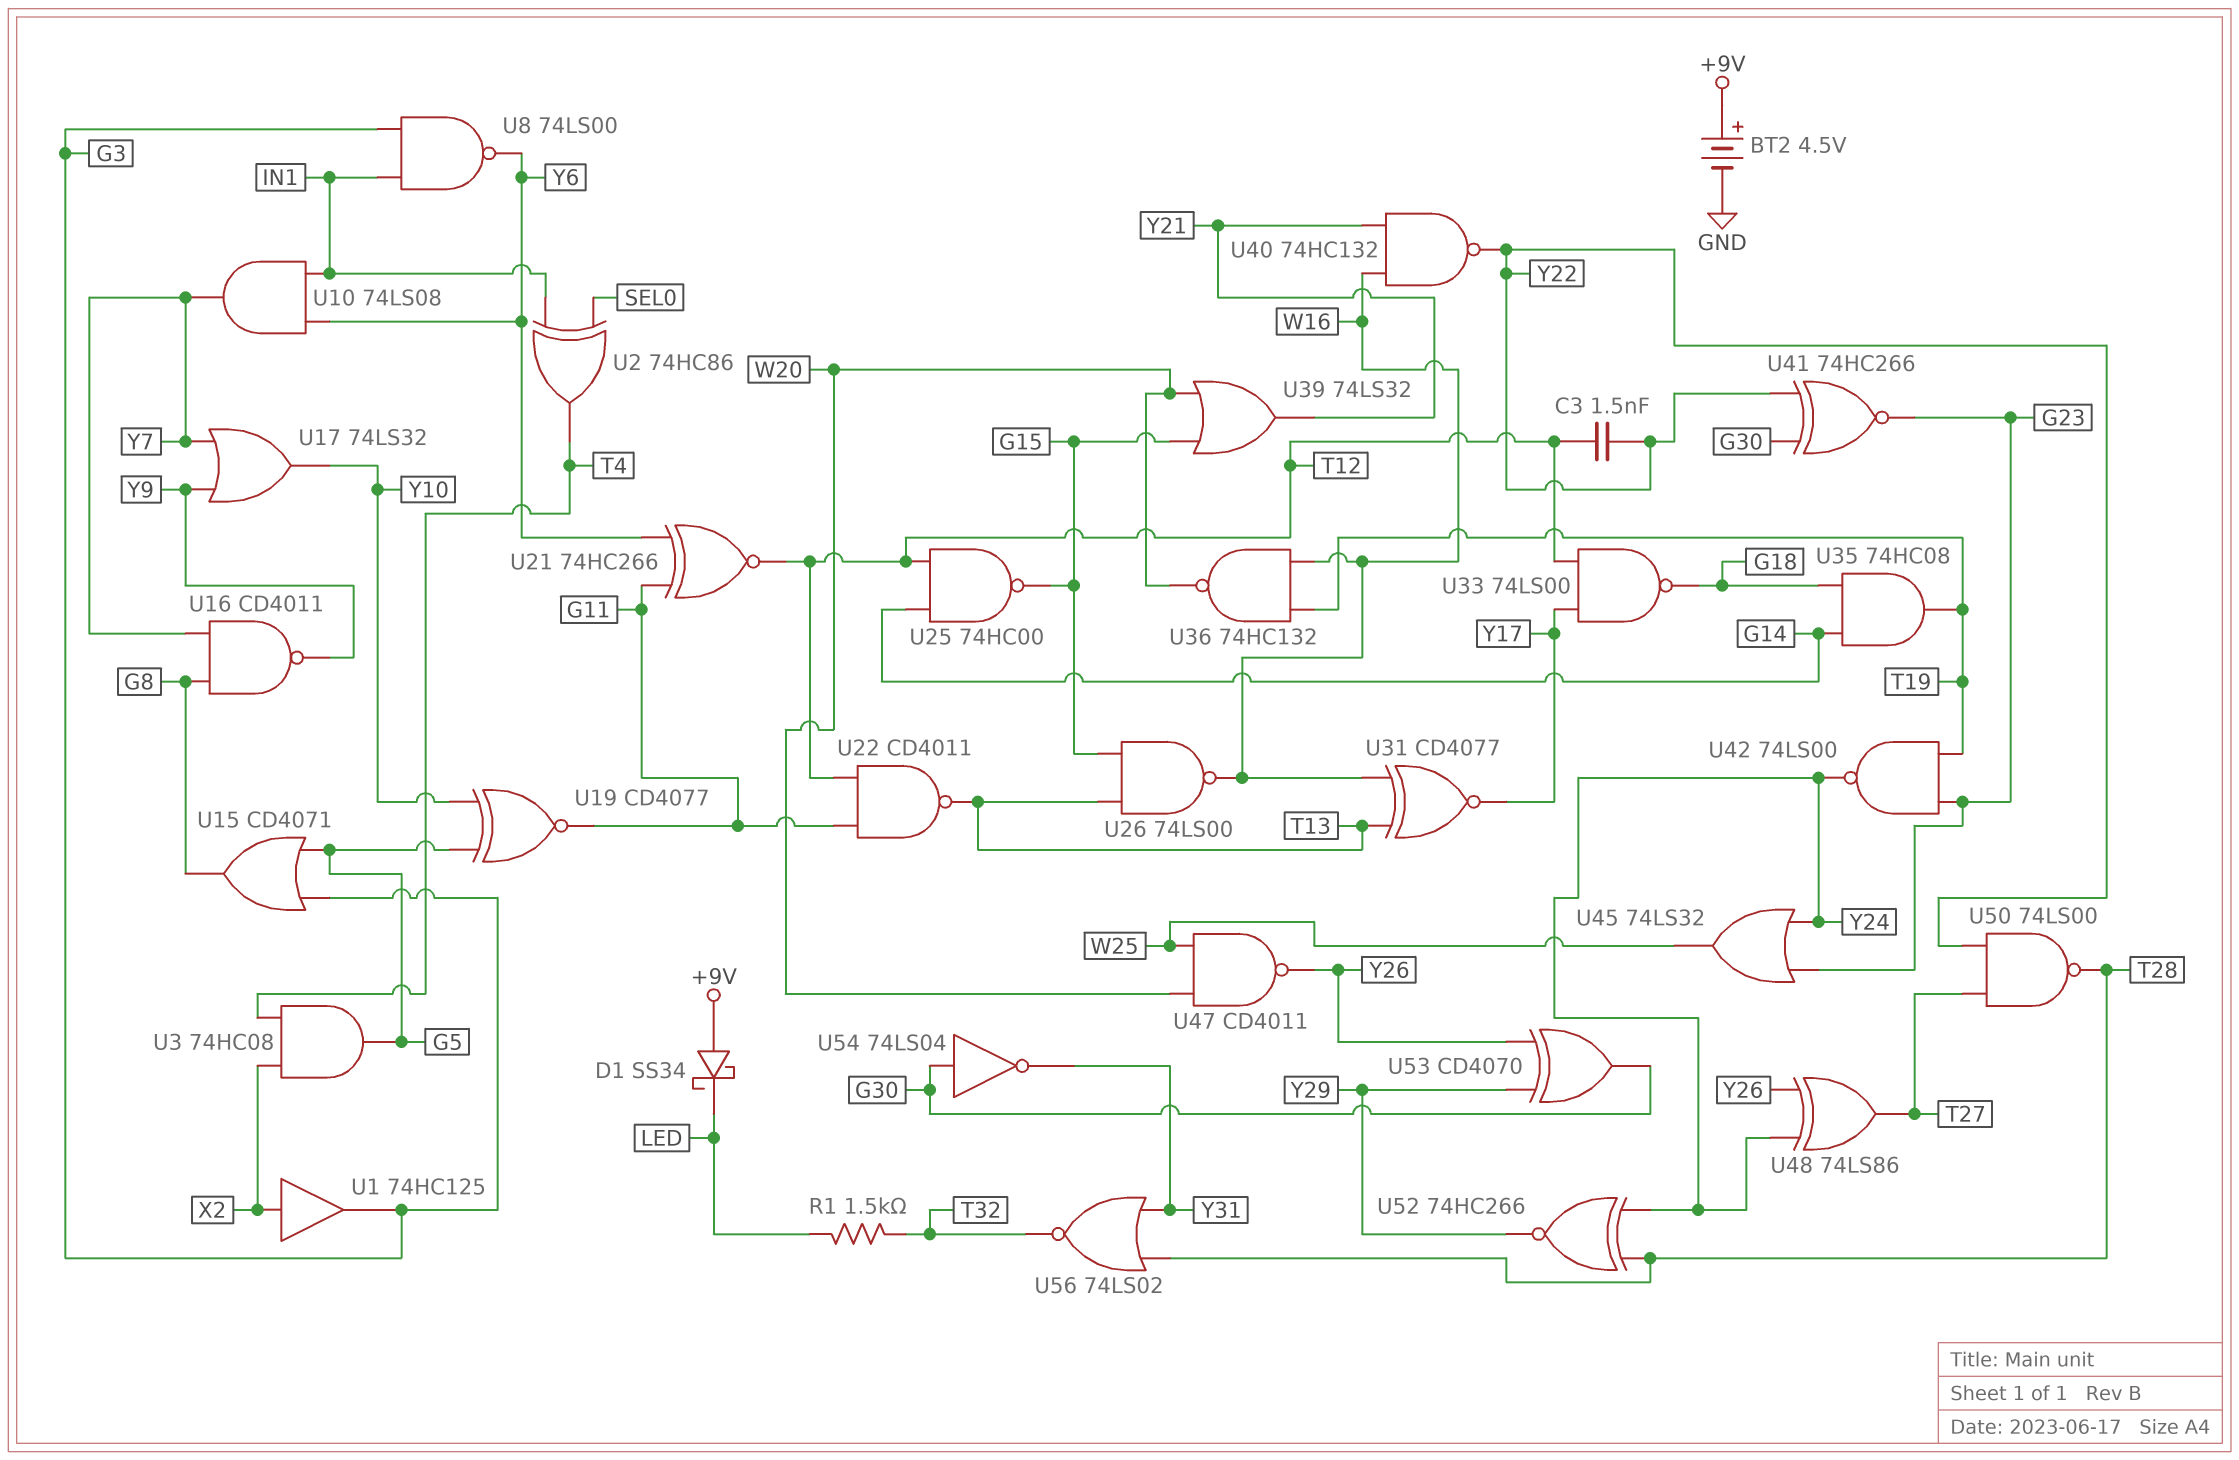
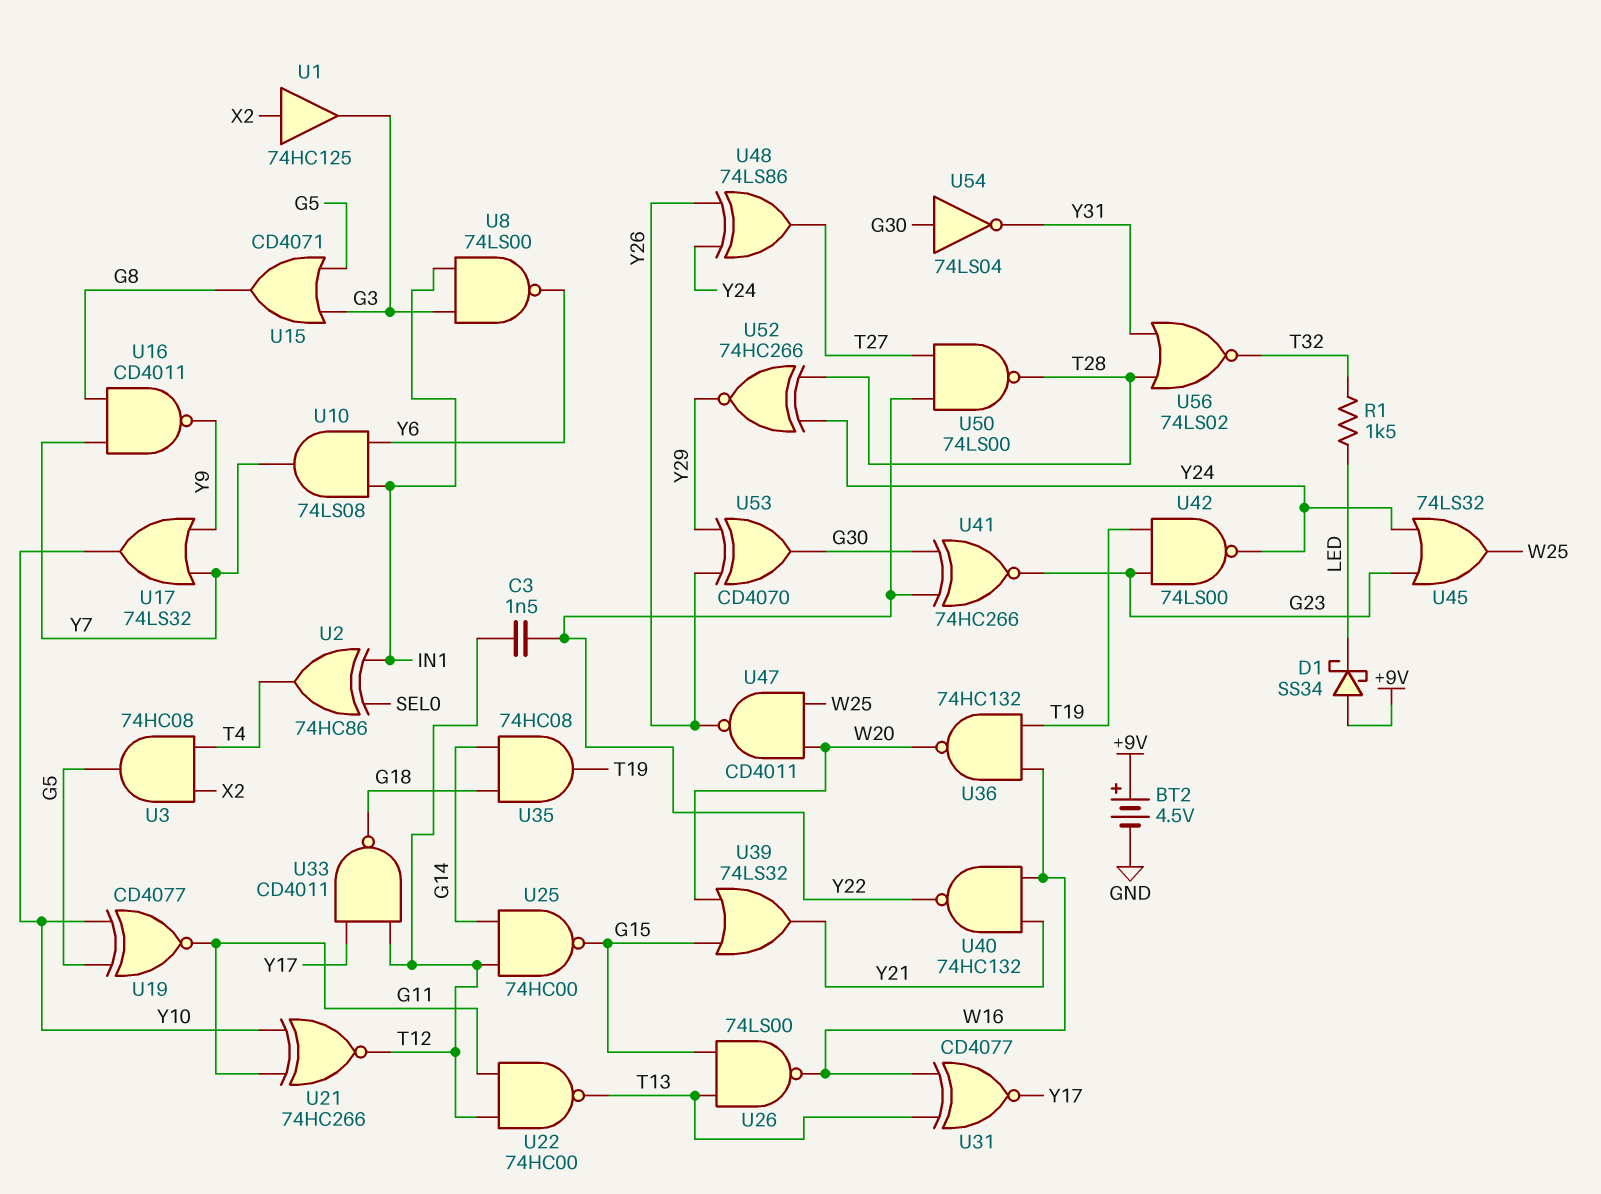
U21: XNOR 74HC266 (in G11, in Y6, out T12) -> XNOR 74HC266 (in G11, in Y10, out T12)
U22: NAND CD4011 (in G11, in T12, out T13) -> NAND 74HC00 (in G11, in T12, out T13)
U33: NAND 74LS00 (in T12, in Y17, out G18) -> NAND CD4011 (in T12, in Y17, out G18)

